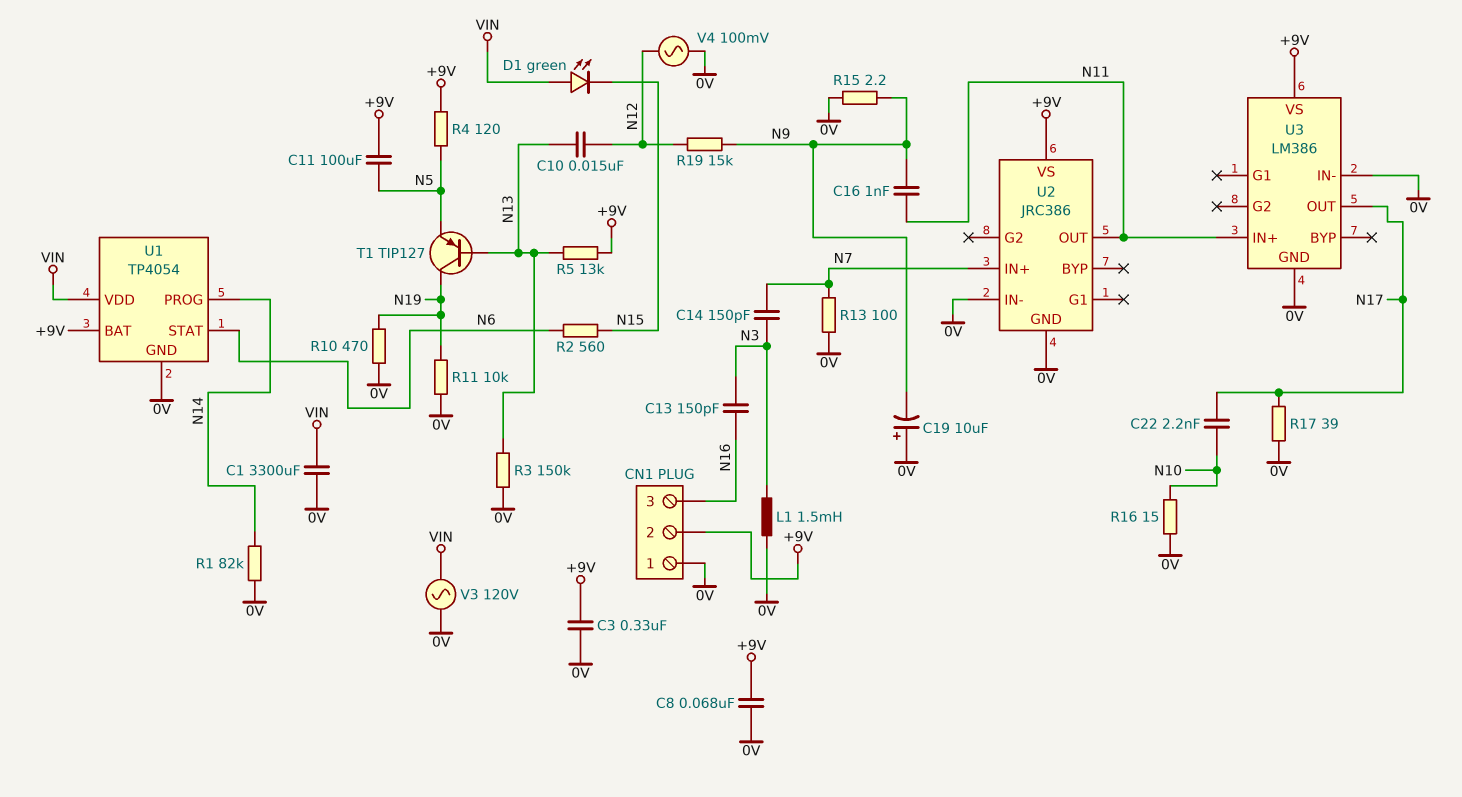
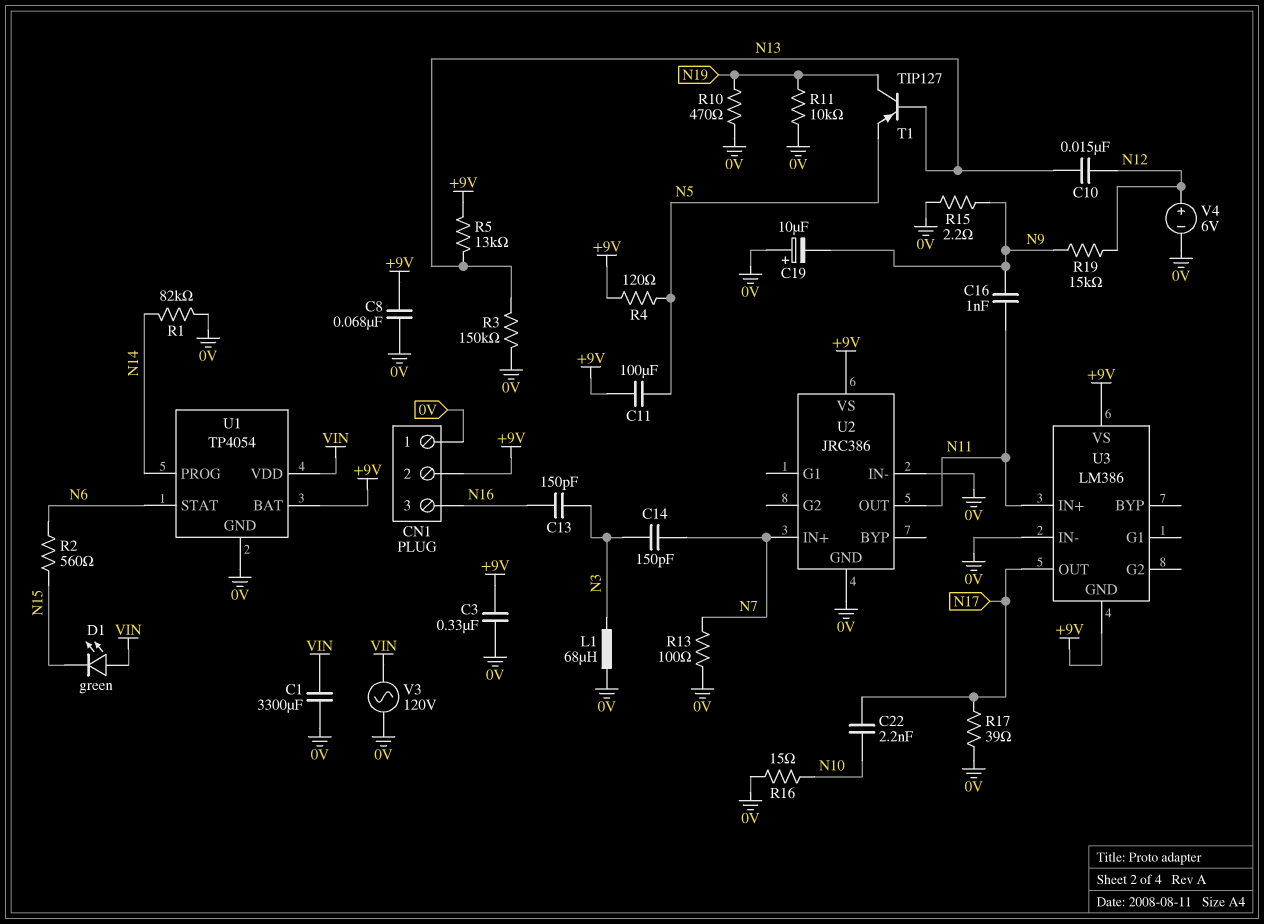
L1: 1.5mH (0V, N3) -> 68uH (0V, N3)
U3 pin GND: 0V -> +9V
V4: AC 100mV (0V, N12) -> 6V (plus N12, minus 0V)

